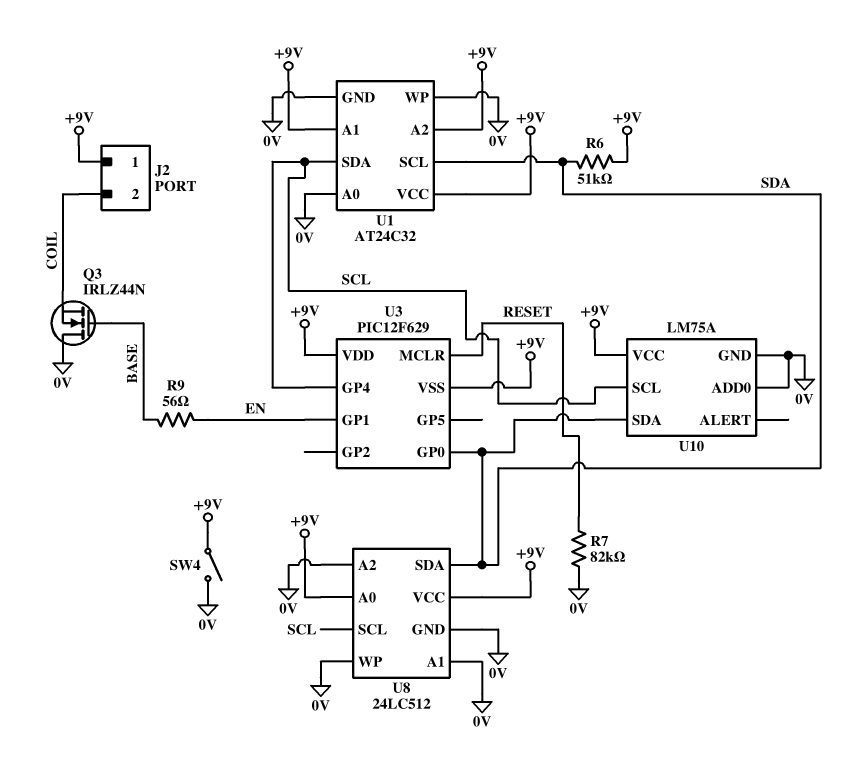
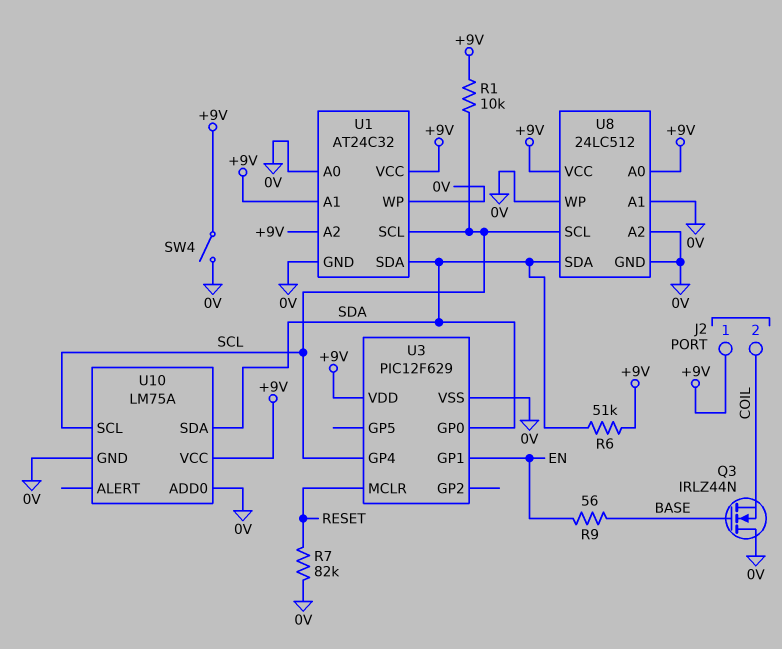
R1: none -> 10k (+9V, SCL)
U1 pin SCL: SDA -> SCL
U1 pin SDA: SCL -> SDA
U3 pin VSS: +9V -> 0V

